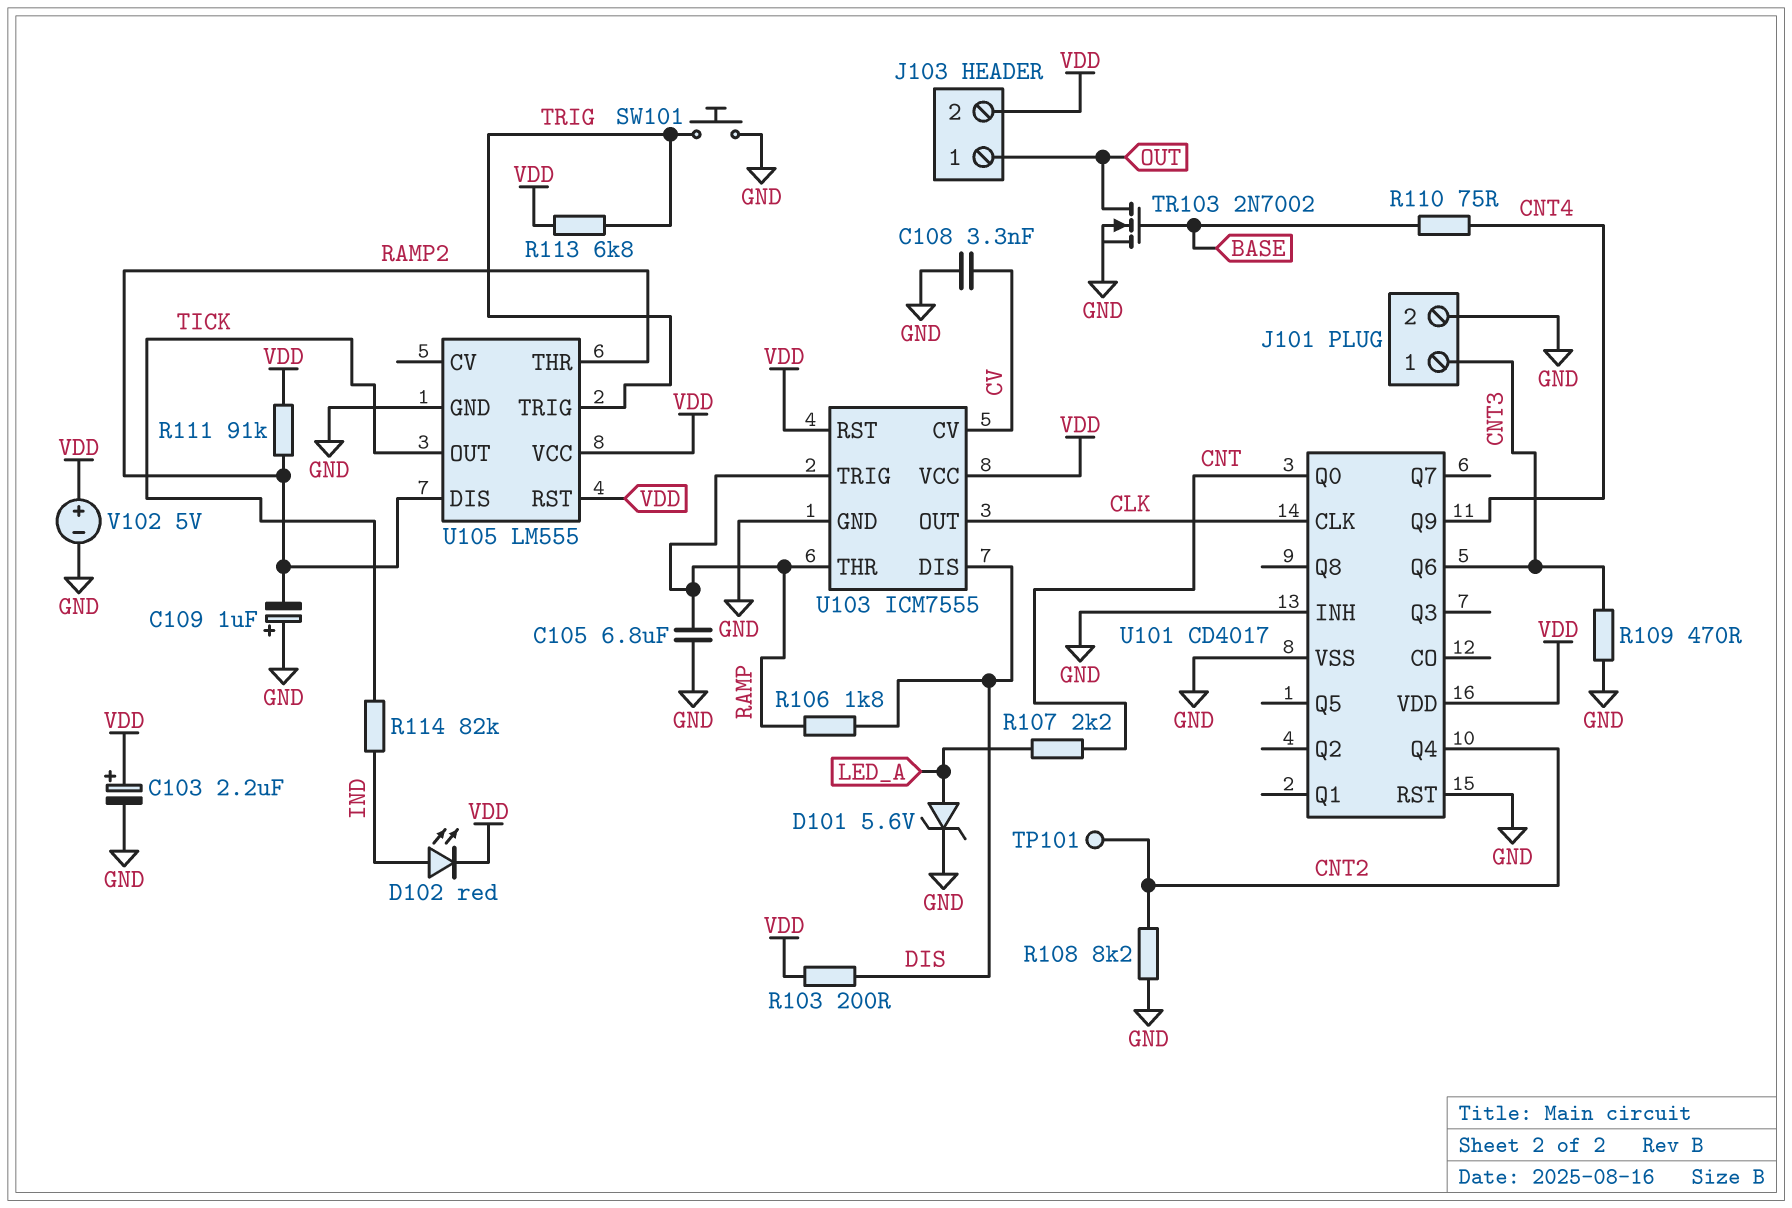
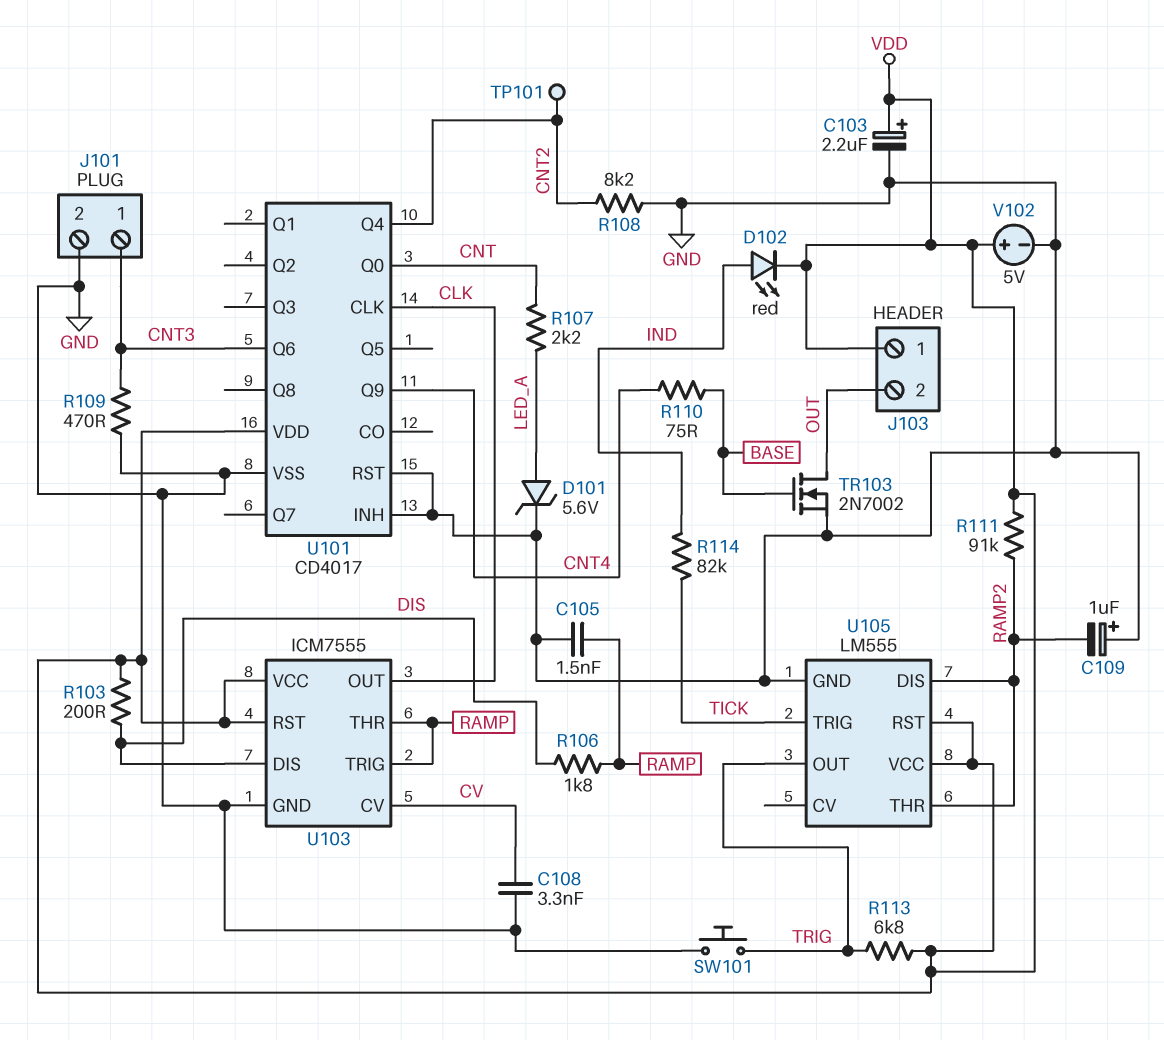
C105: 6.8uF (GND, RAMP) -> 1.5nF (GND, RAMP)
J103 pin 1: OUT -> VDD
J103 pin 2: VDD -> OUT
U105 pin OUT: TICK -> TRIG
U105 pin TRIG: TRIG -> TICK

